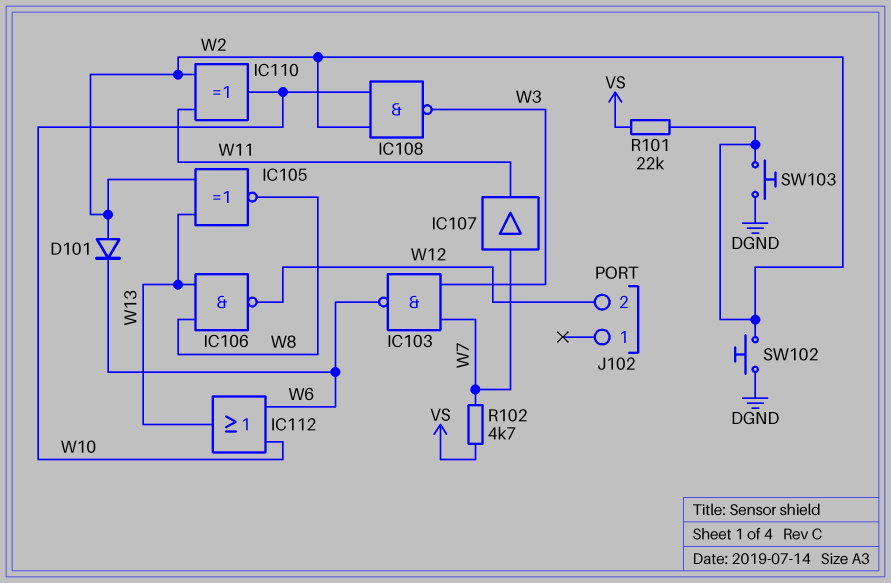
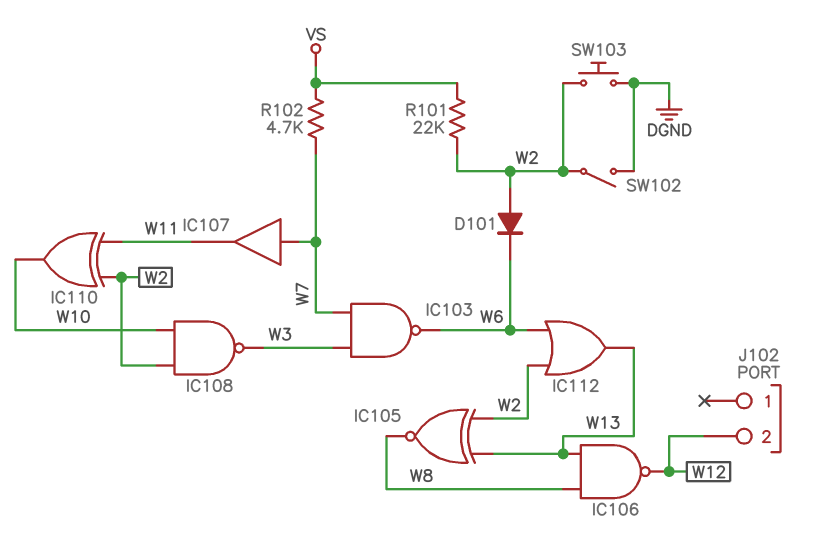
IC112: OR (in W6, in W10, out W13) -> OR (in W2, in W6, out W13)
SW102: button (DGND, W2) -> switch (DGND, W2)

